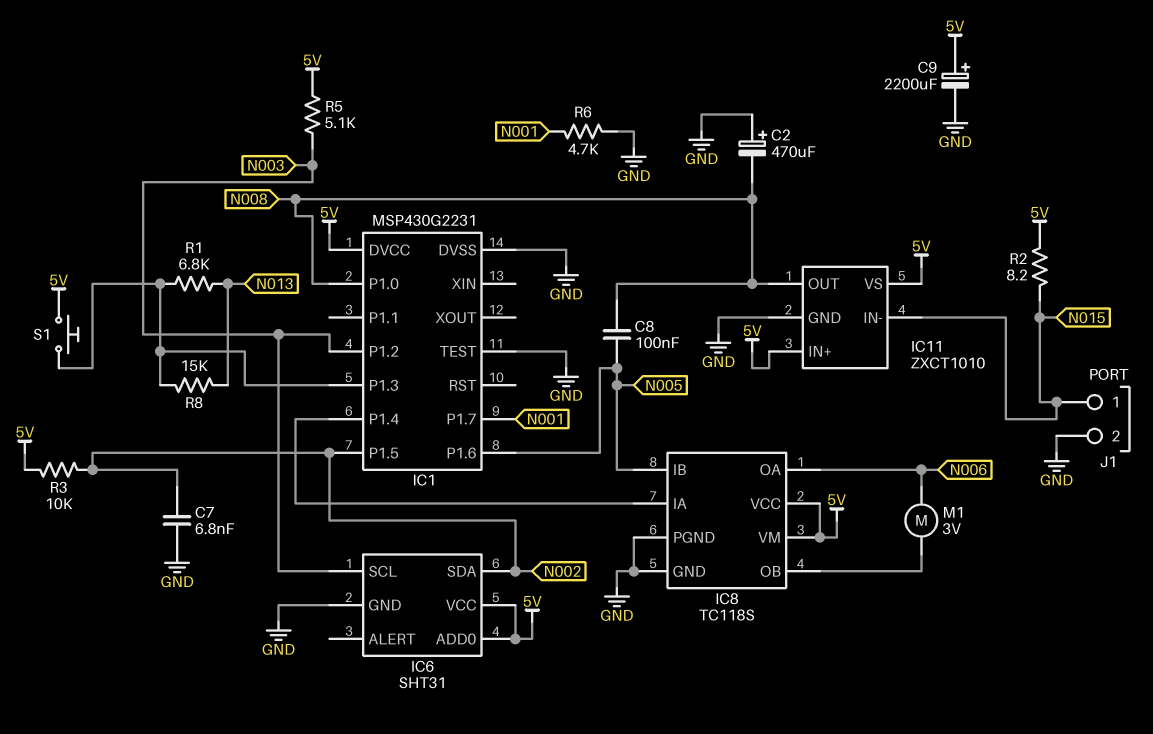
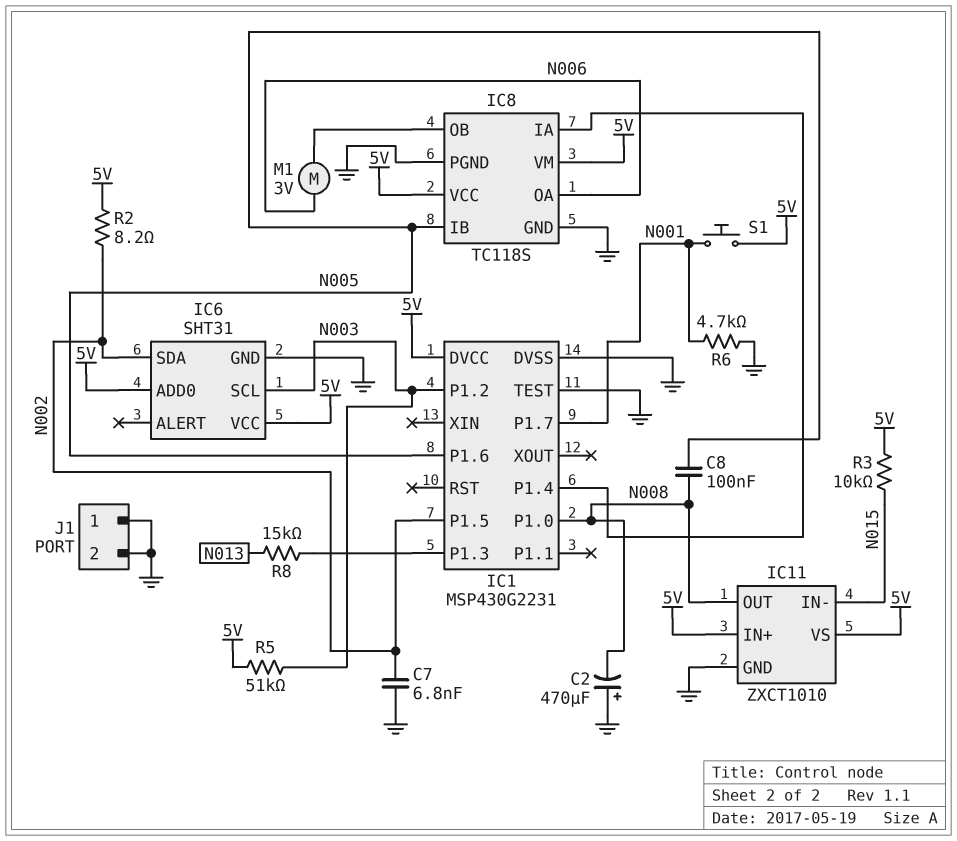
C9: 2200uF (plus 5V, minus GND) -> none
J1 pin 1: N015 -> GND
R1: 6.8k (IC1/P1.3, N013) -> none
R2: 8.2 (5V, N015) -> 8.2 (5V, N002)
R3: 10k (5V, N002) -> 10k (5V, N015)
R5: 5.1k (5V, N003) -> 51k (5V, N003)
S1: button (5V, IC1/P1.3) -> button (5V, N001)

